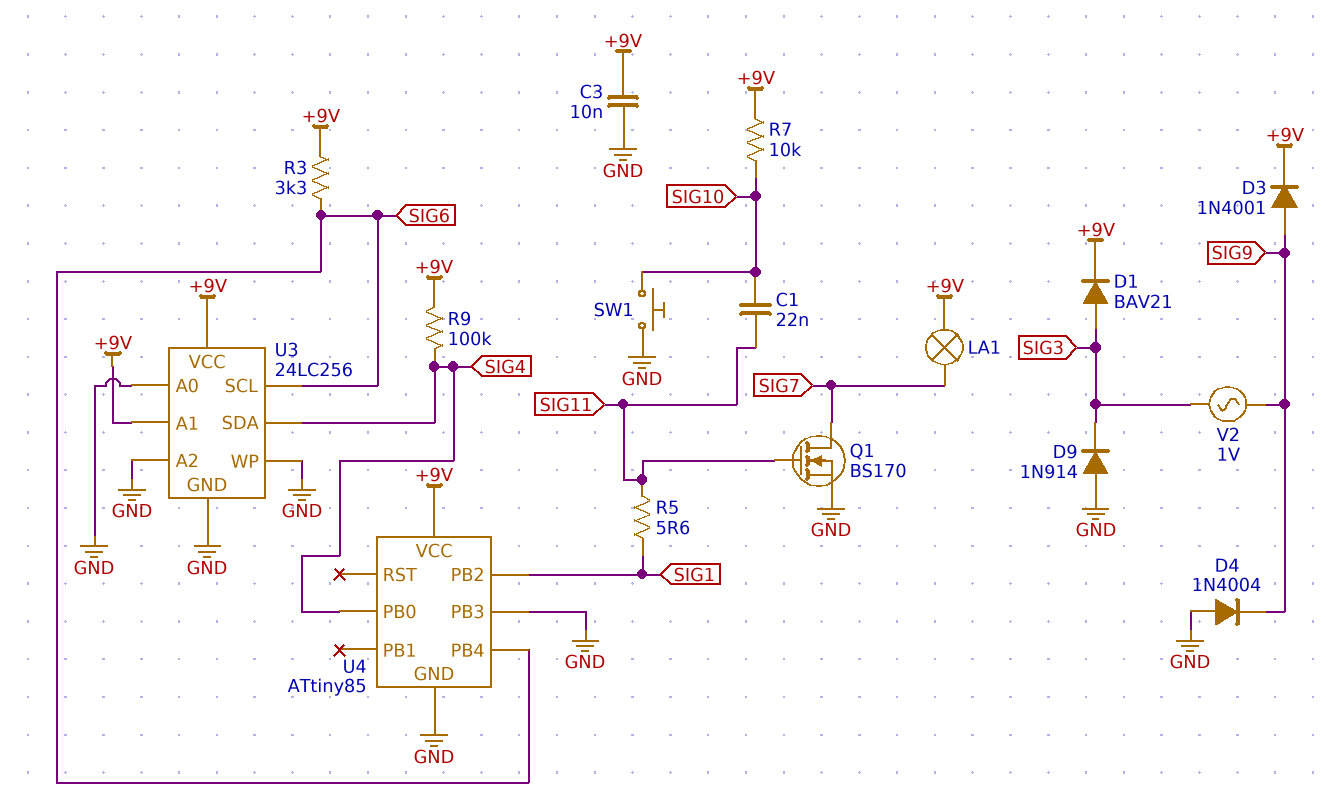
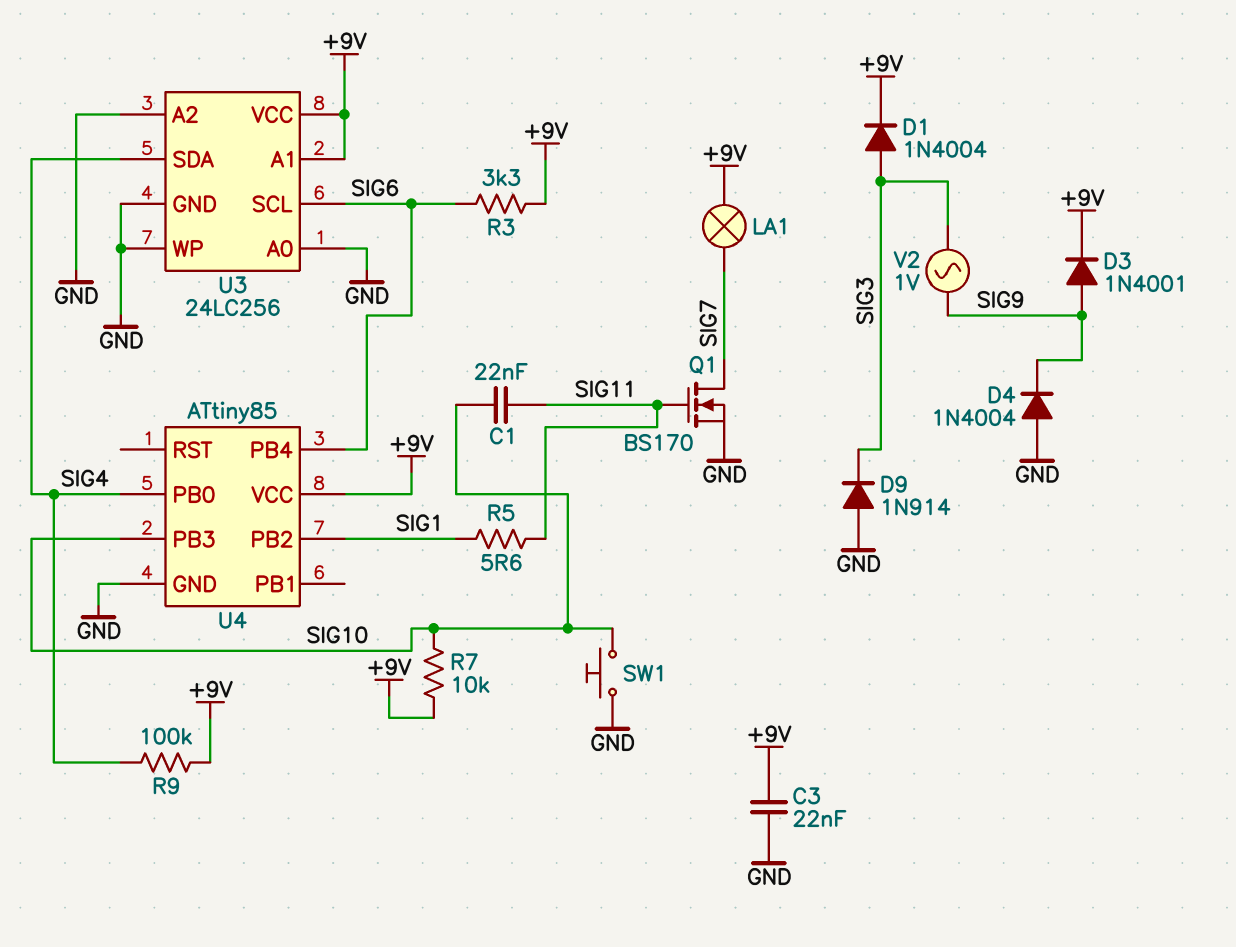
C3: 10nF (+9V, GND) -> 22nF (+9V, GND)
D1: diode BAV21 (A SIG3, K +9V) -> diode 1N4004 (A SIG3, K +9V)
U4 pin PB3: GND -> SIG10

